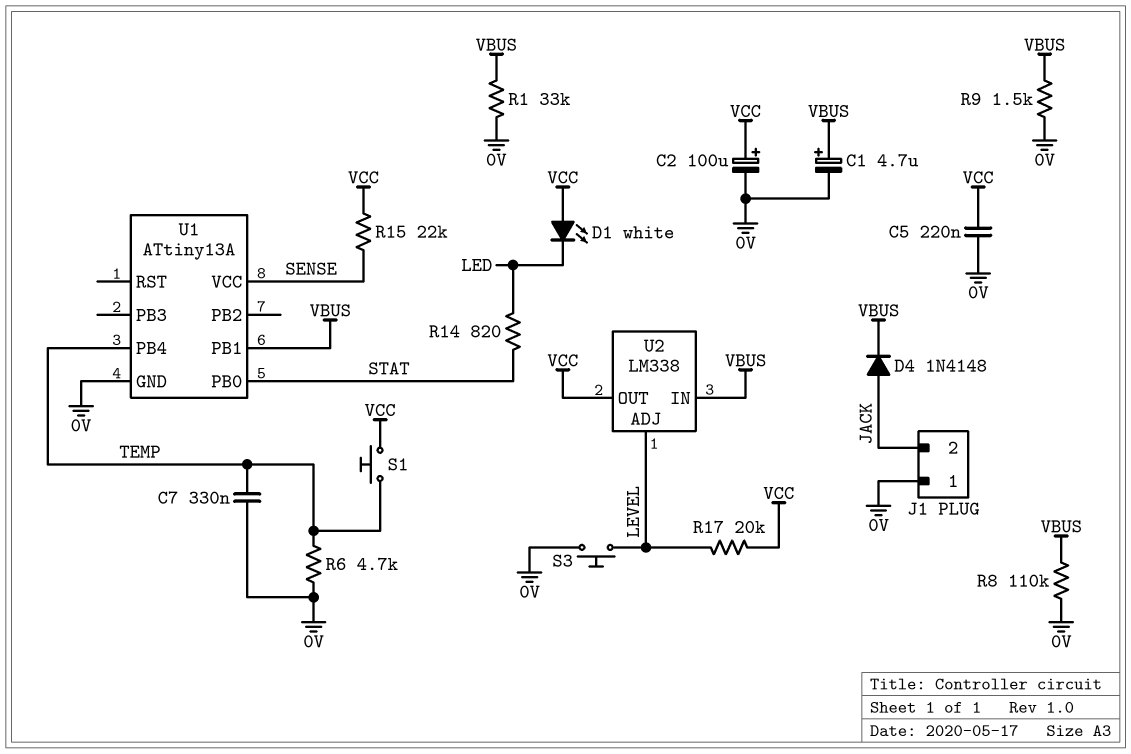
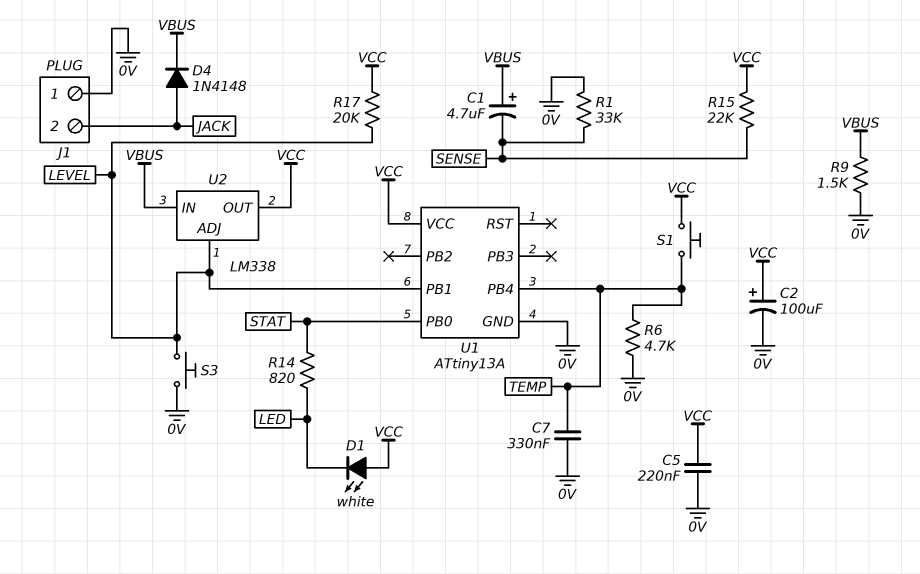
C1: 4.7uF (plus VBUS, minus 0V) -> 4.7uF (plus VBUS, minus SENSE)
R1: 33k (0V, VBUS) -> 33k (0V, SENSE)
R8: 110k (0V, VBUS) -> none
U1 pin PB1: VBUS -> LEVEL
U1 pin VCC: SENSE -> VCC

